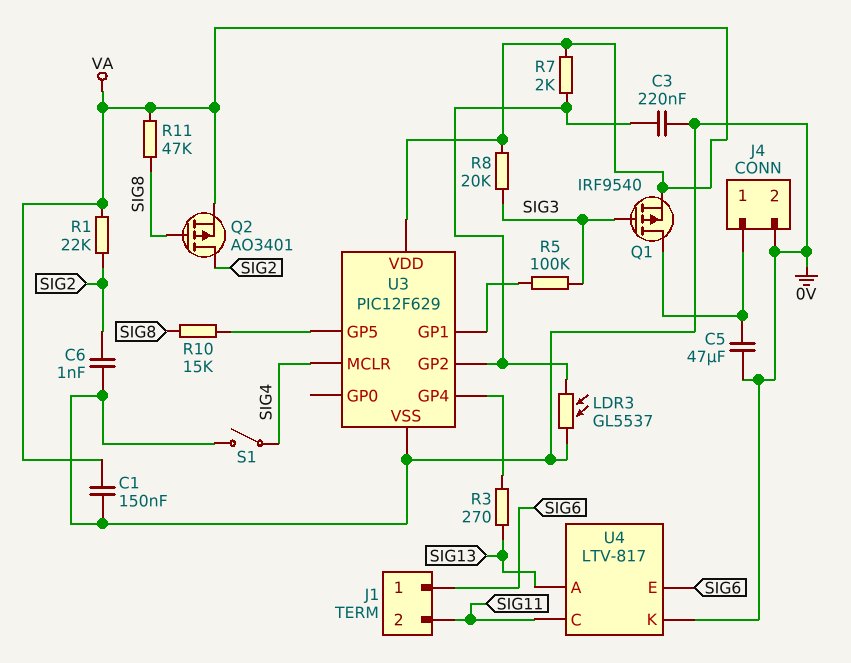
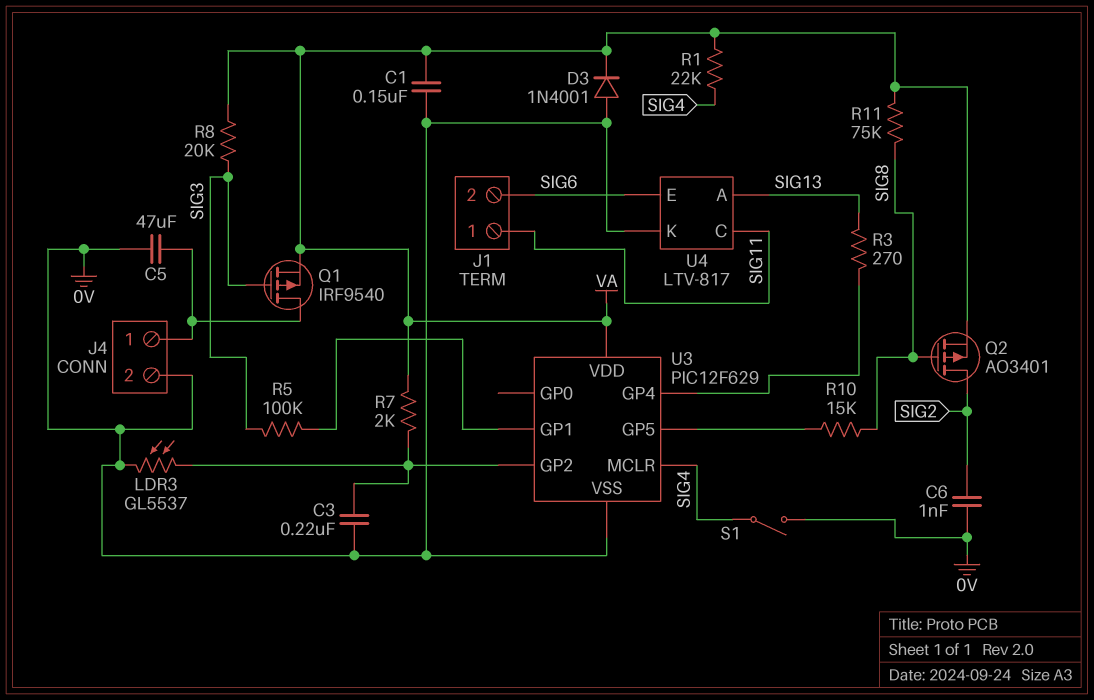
D3: none -> diode 1N4001 (A 0V, K VA)
J1 pin 1: SIG6 -> SIG11
J1 pin 2: SIG11 -> SIG6
R1: 22k (SIG2, VA) -> 22k (SIG4, VA)
R11: 47k (SIG8, VA) -> 75k (SIG8, VA)

